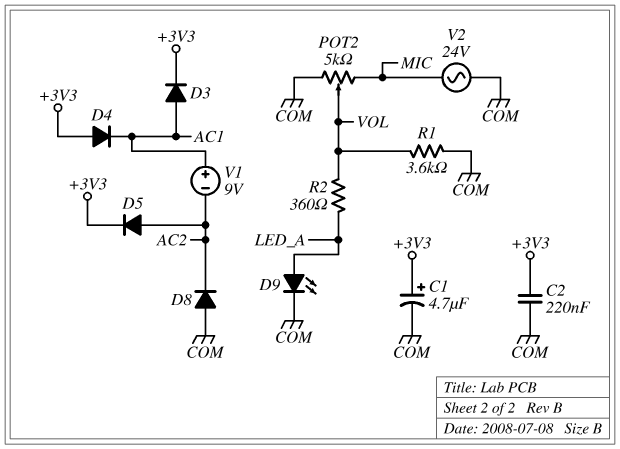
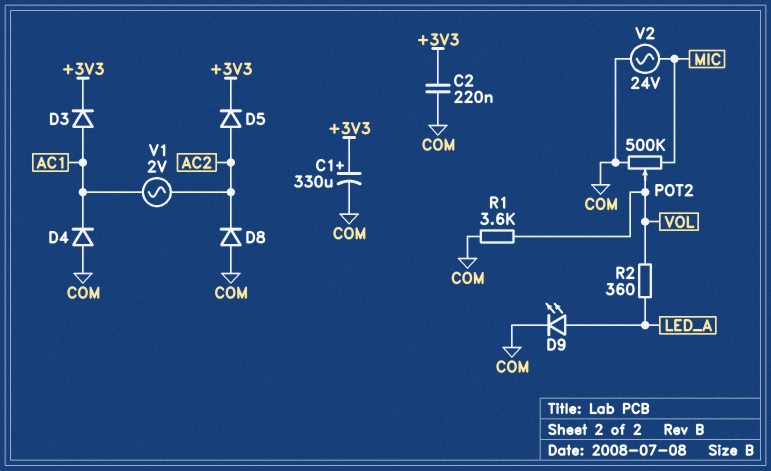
C1: 4.7uF (plus +3V3, minus COM) -> 330uF (plus +3V3, minus COM)
D4: diode (A +3V3, K AC1) -> diode (A COM, K AC1)
POT2: 5k (COM, MIC, wiper VOL) -> 500k (COM, MIC, wiper VOL)
V1: 9V (plus AC1, minus AC2) -> AC 2V (AC1, AC2)

